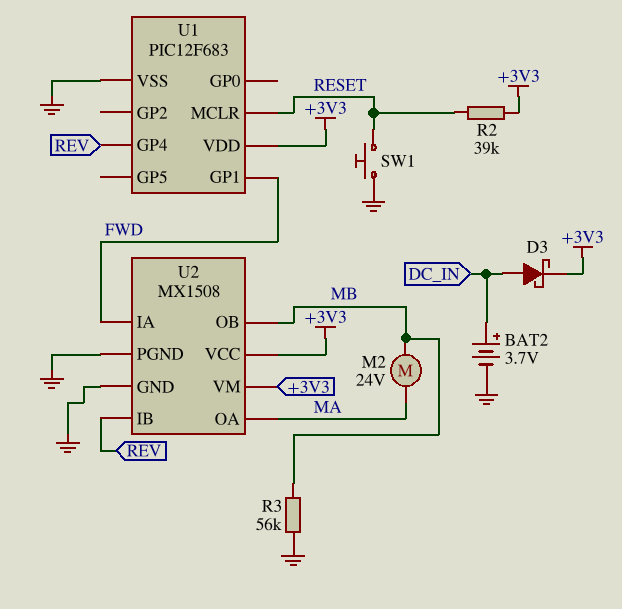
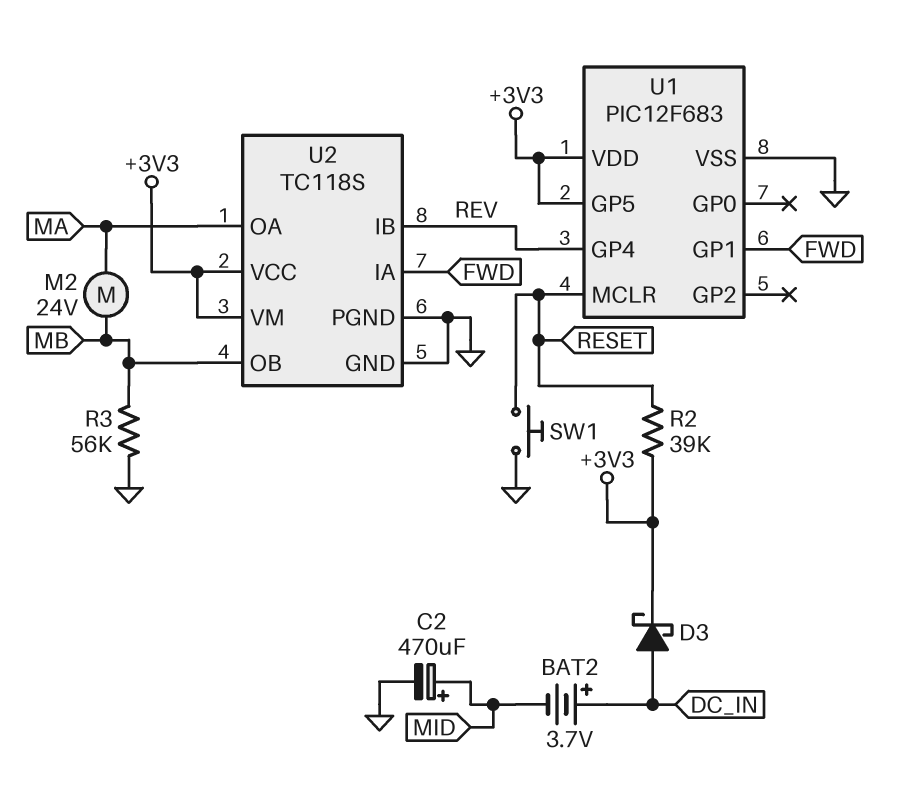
BAT2: 3.7V (plus DC_IN, minus GND) -> 3.7V (plus DC_IN, minus MID)
C2: none -> 470uF (plus MID, minus GND)
U1 pin GP5: none -> +3V3
U2: MX1508 -> TC118S

